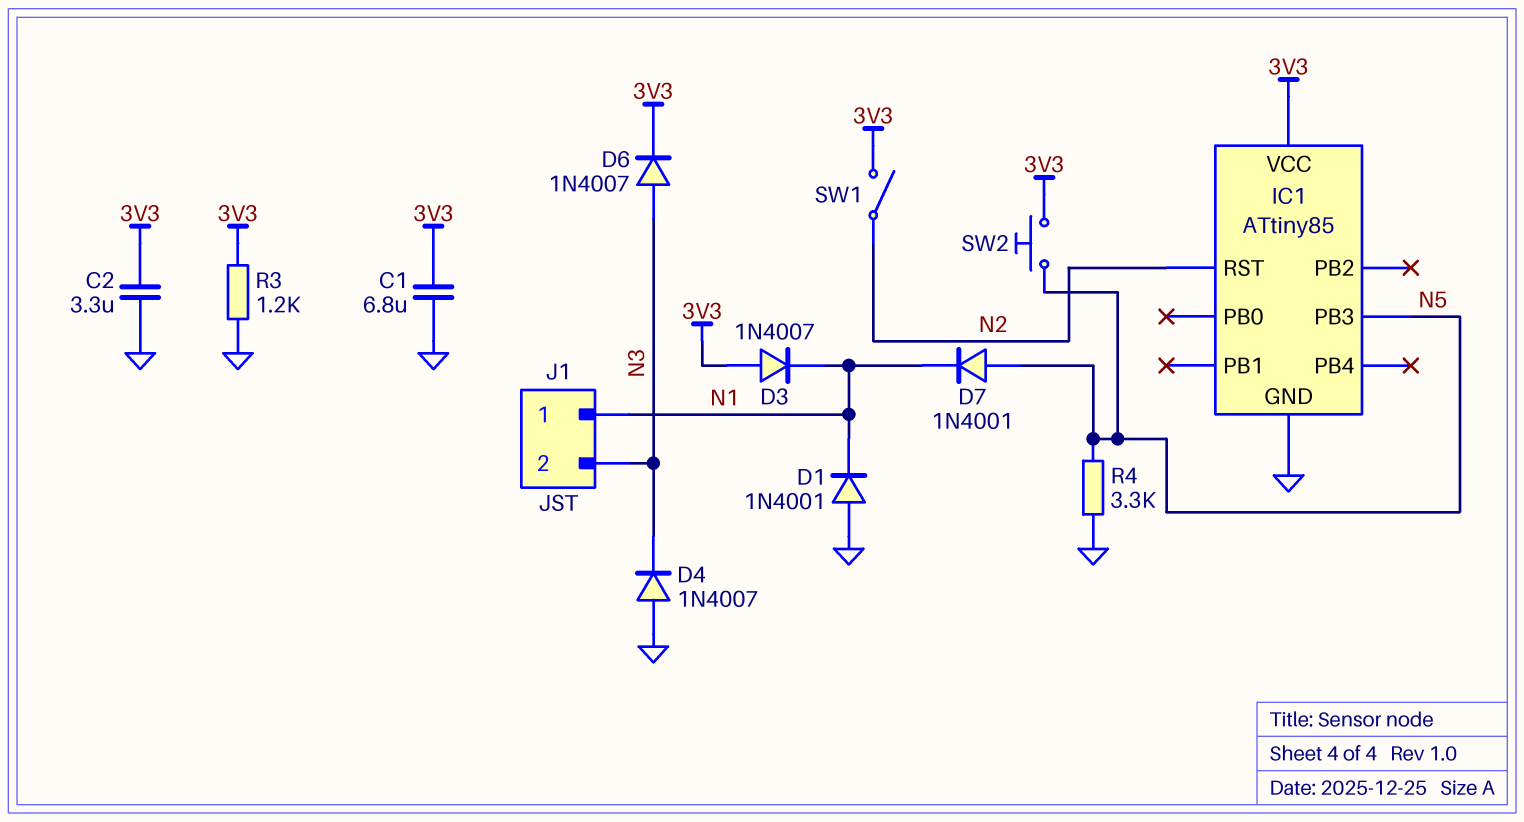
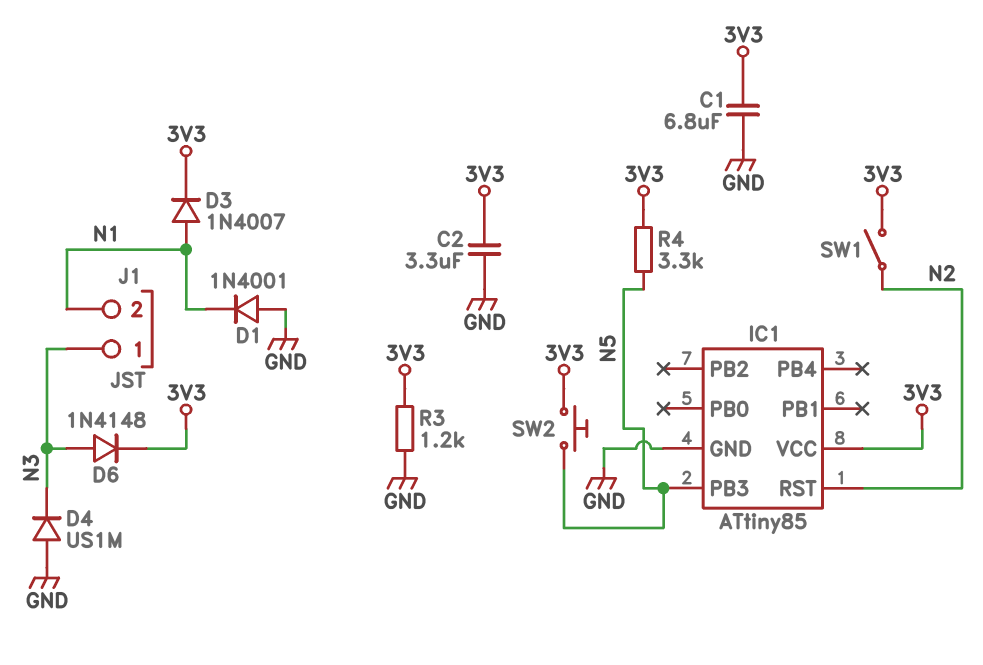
D3: diode 1N4007 (A 3V3, K N1) -> diode 1N4007 (A N1, K 3V3)
D4: diode 1N4007 (A GND, K N3) -> diode US1M (A GND, K N3)
D6: diode 1N4007 (A N3, K 3V3) -> diode 1N4148 (A N3, K 3V3)
D7: diode 1N4001 (A N5, K N1) -> none
J1 pin 1: N1 -> N3
J1 pin 2: N3 -> N1
R4: 3.3k (GND, N5) -> 3.3k (3V3, N5)

